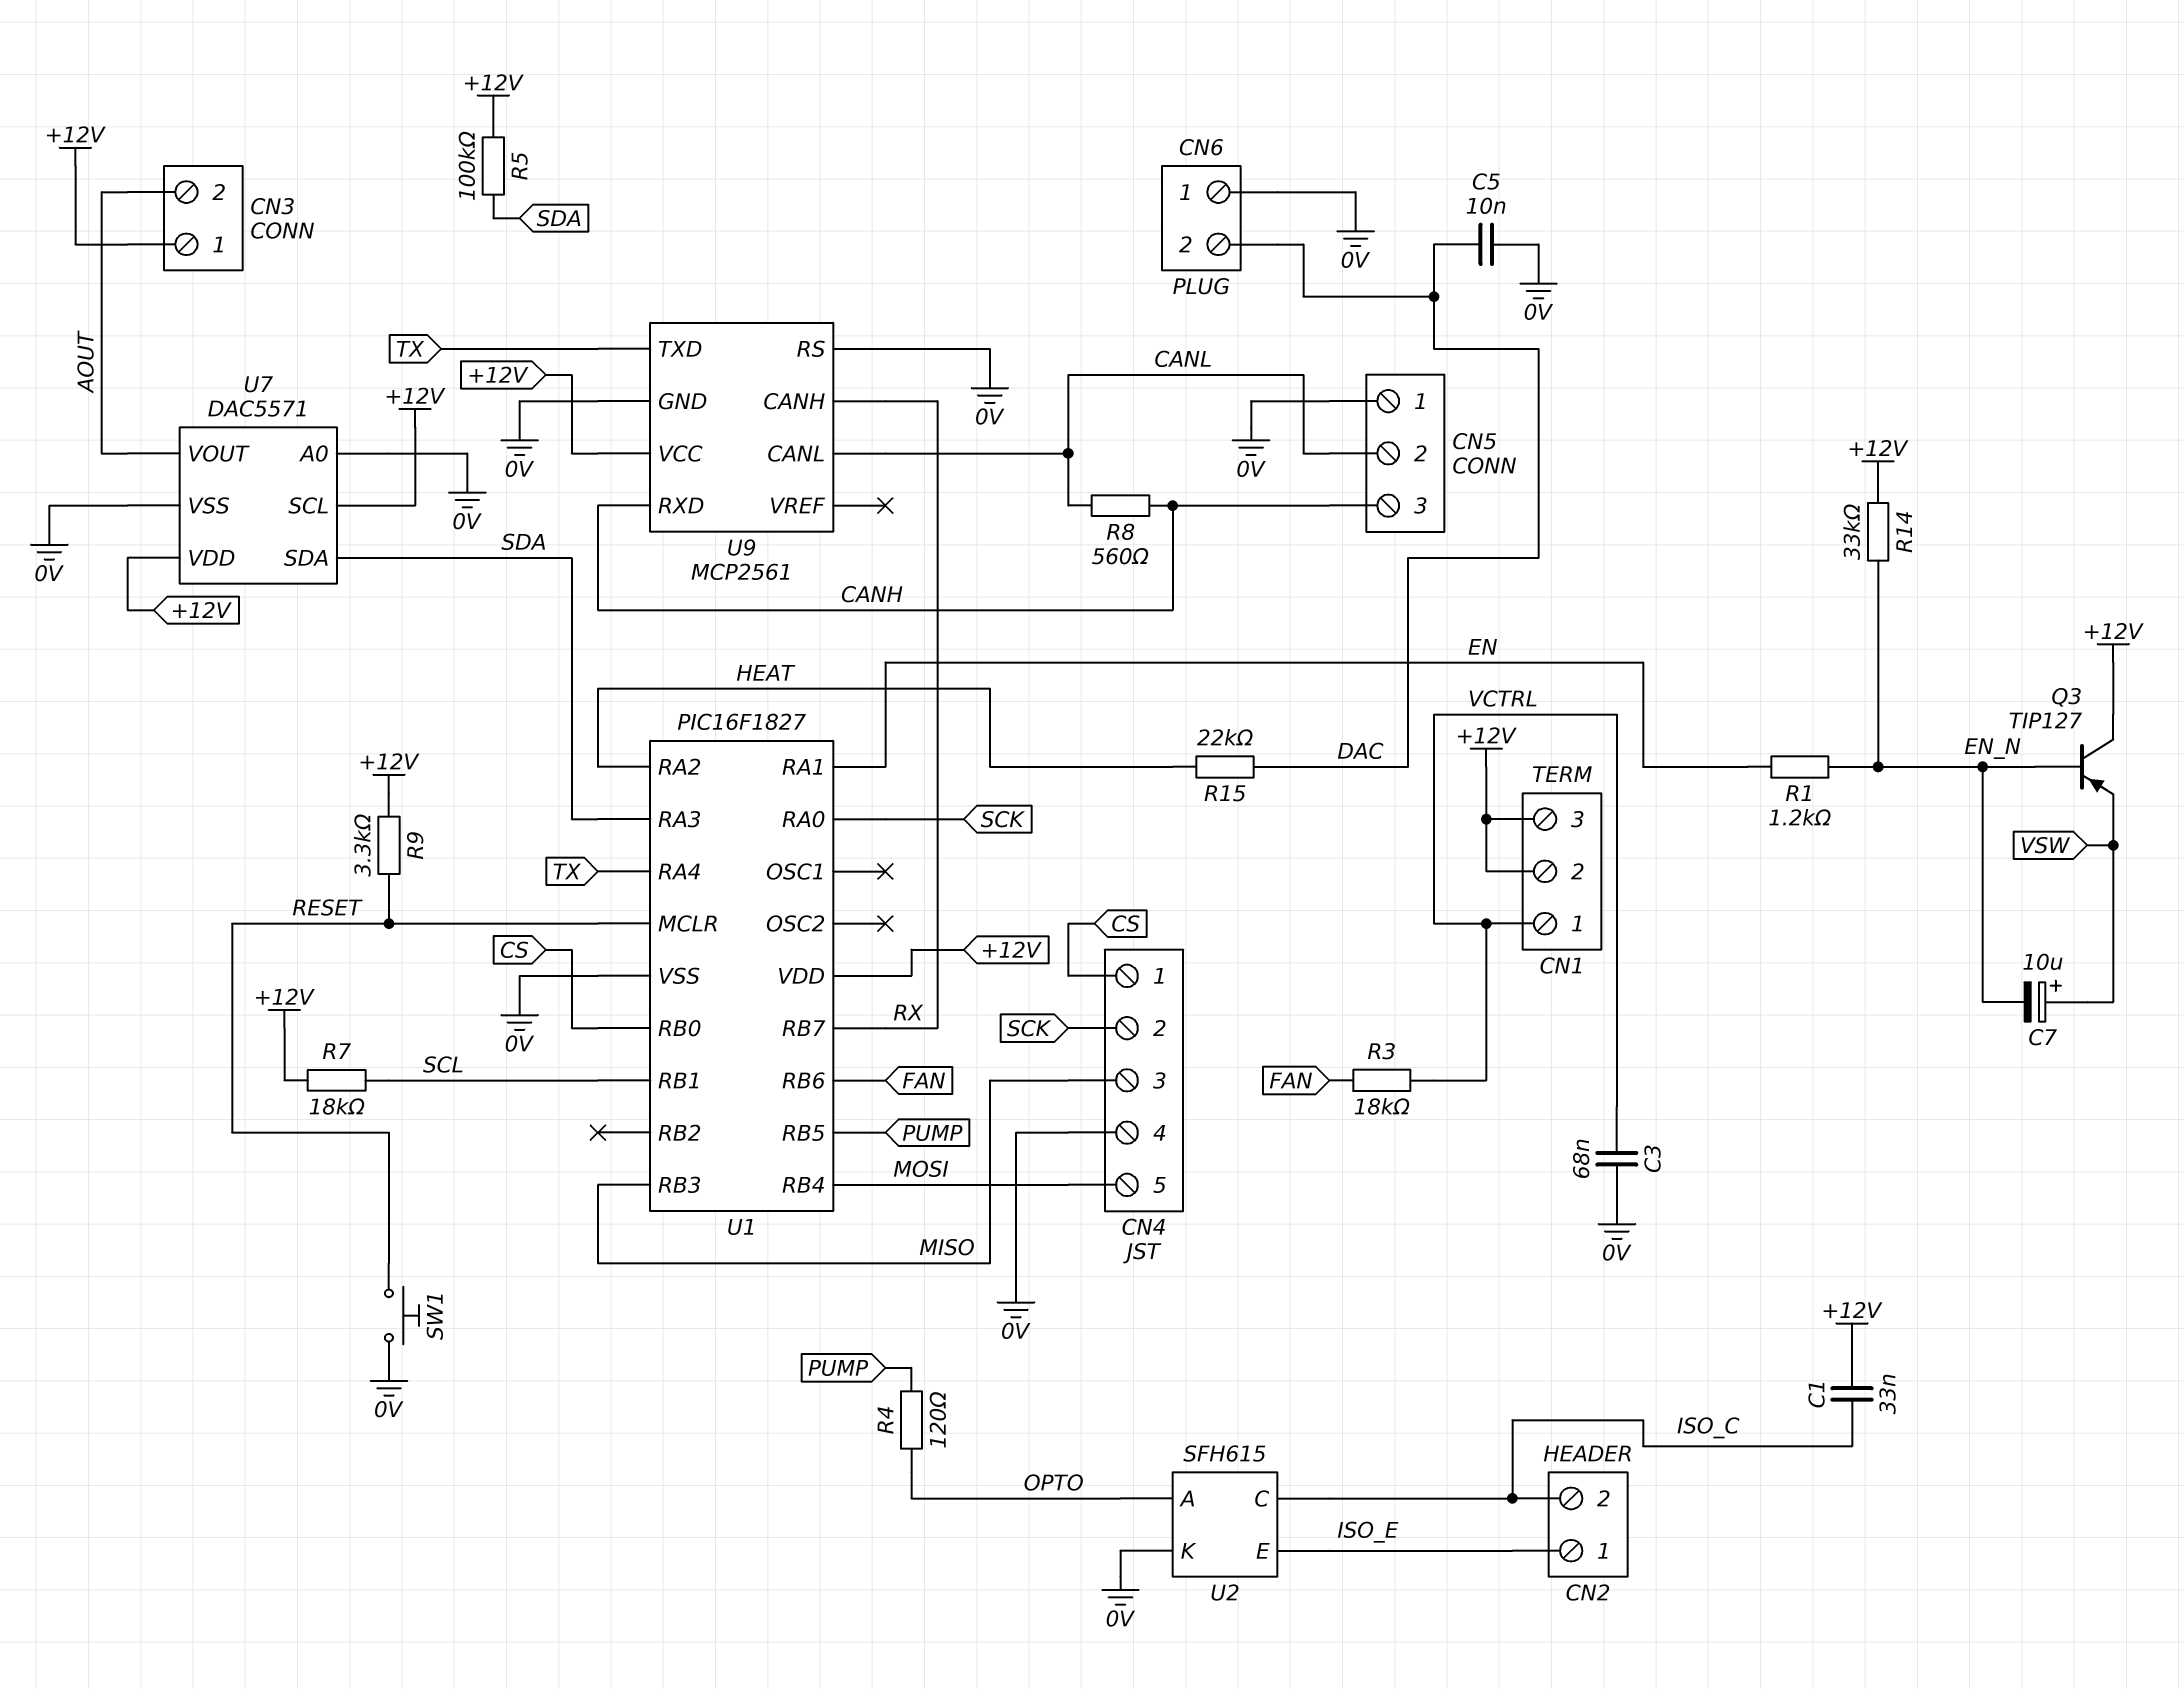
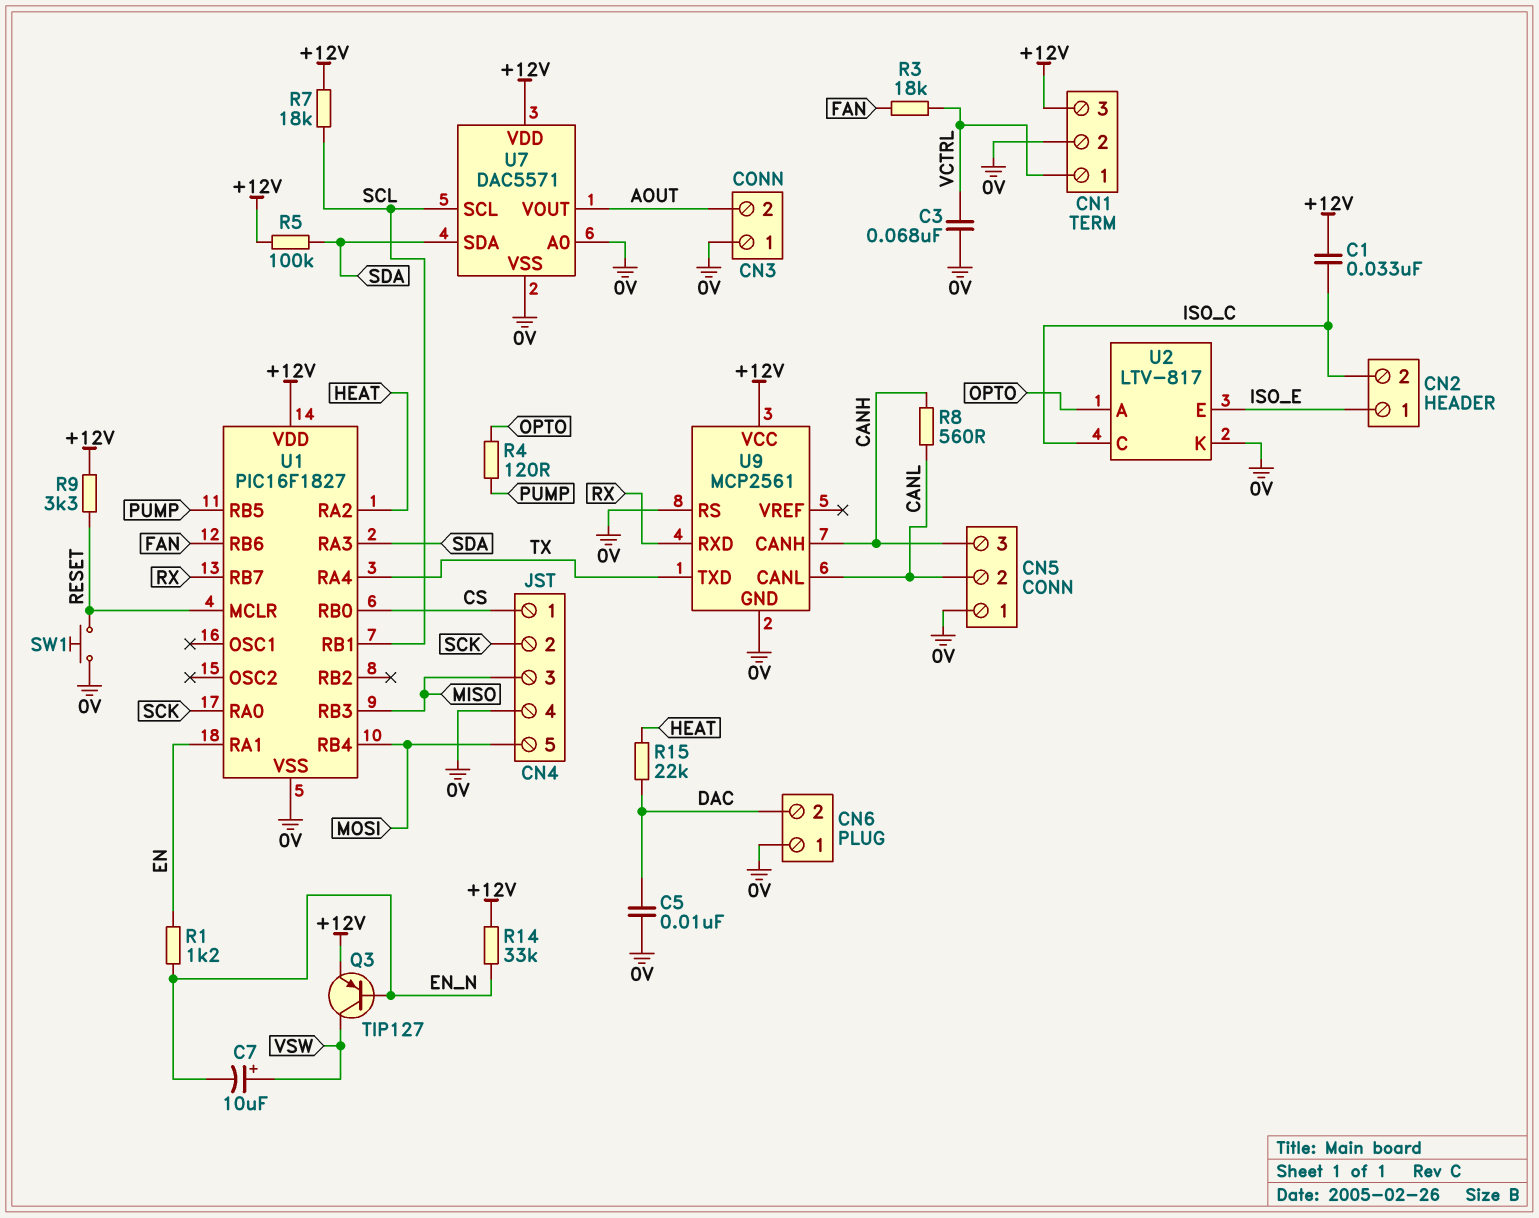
CN1 pin 2: +12V -> 0V
CN3 pin 1: +12V -> 0V
Q3: PNP TIP127 (B EN_N, C +12V, E VSW) -> PNP TIP127 (B EN_N, C VSW, E +12V)
U2: SFH615 -> LTV-817
U7 pin SCL: +12V -> SCL
U9 pin CANH: RX -> CANH
U9 pin RXD: CANH -> RX

